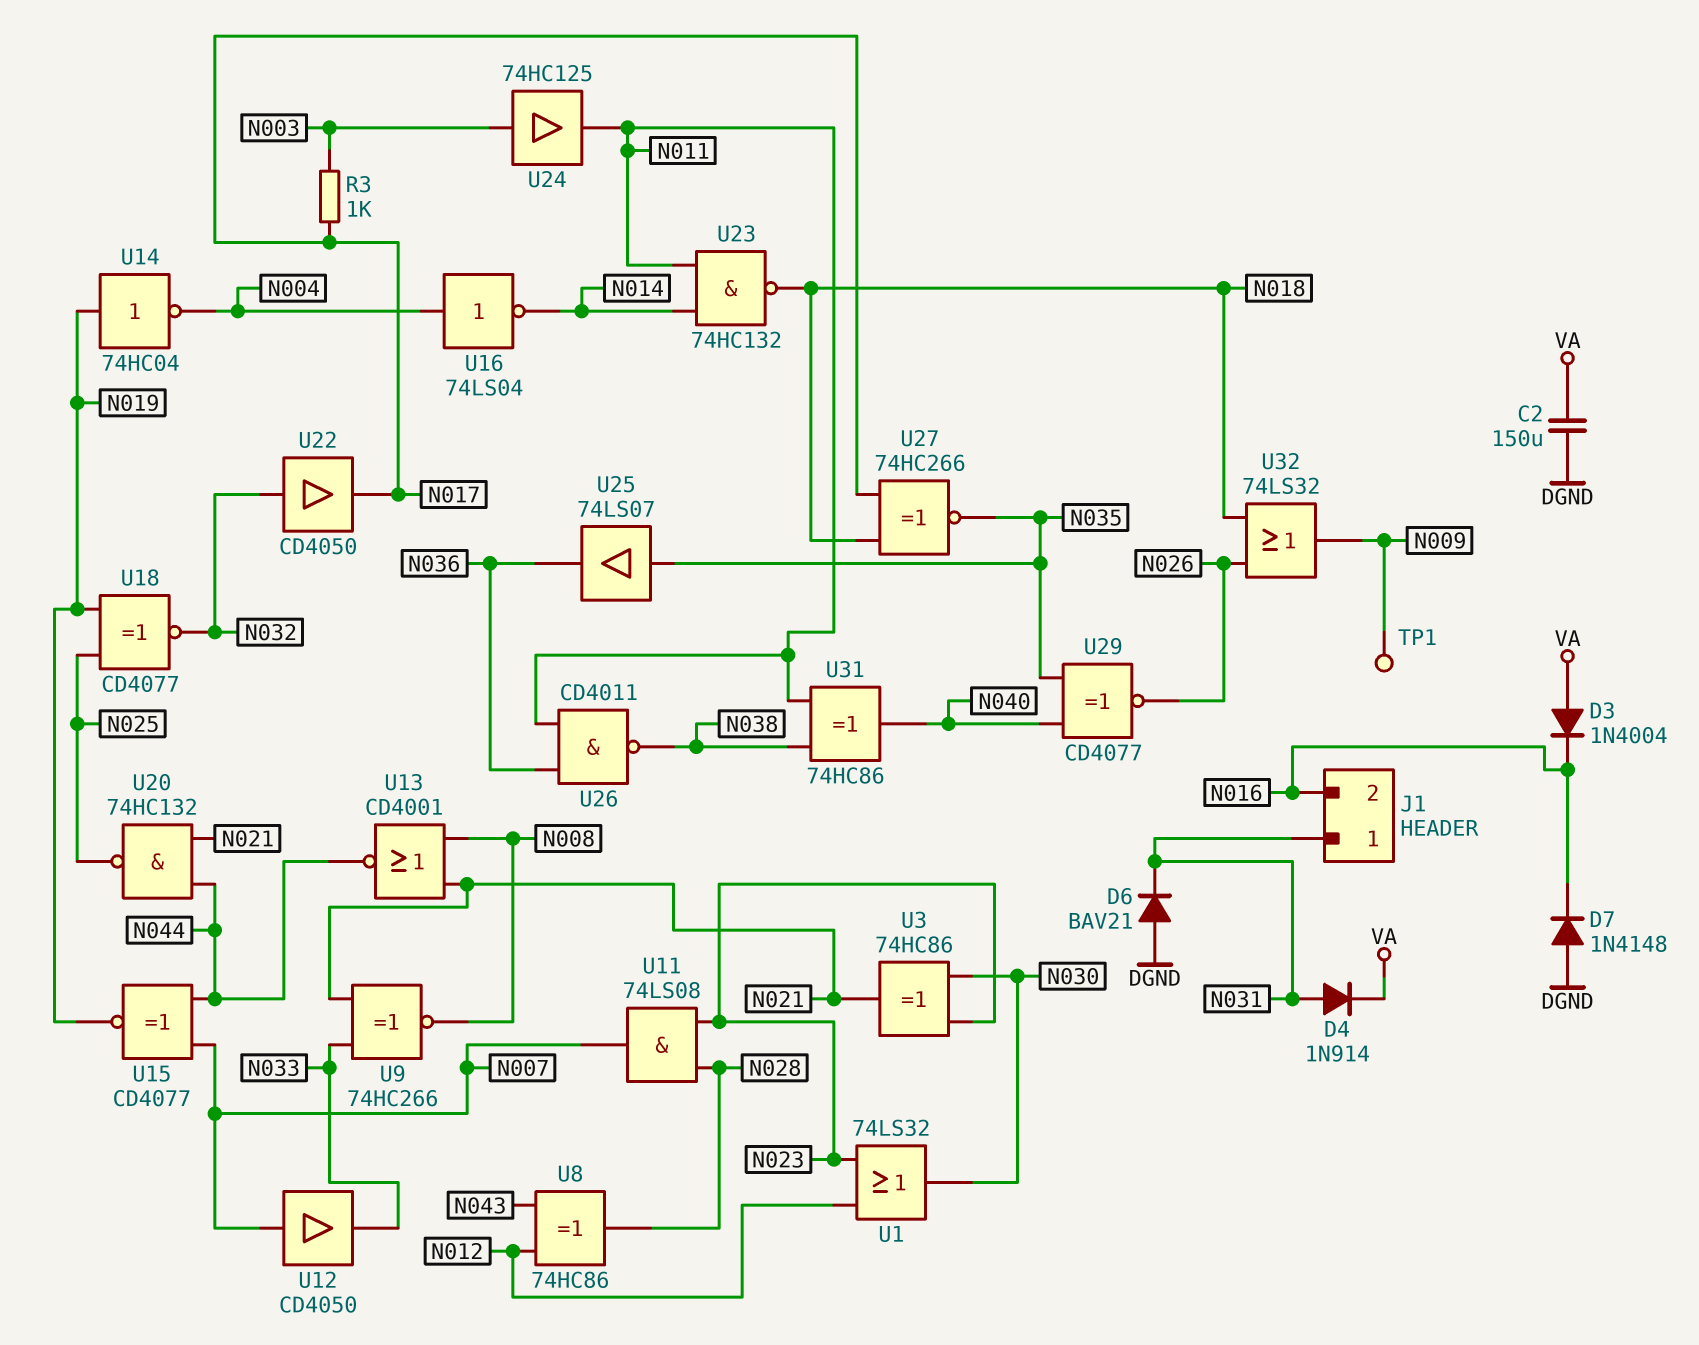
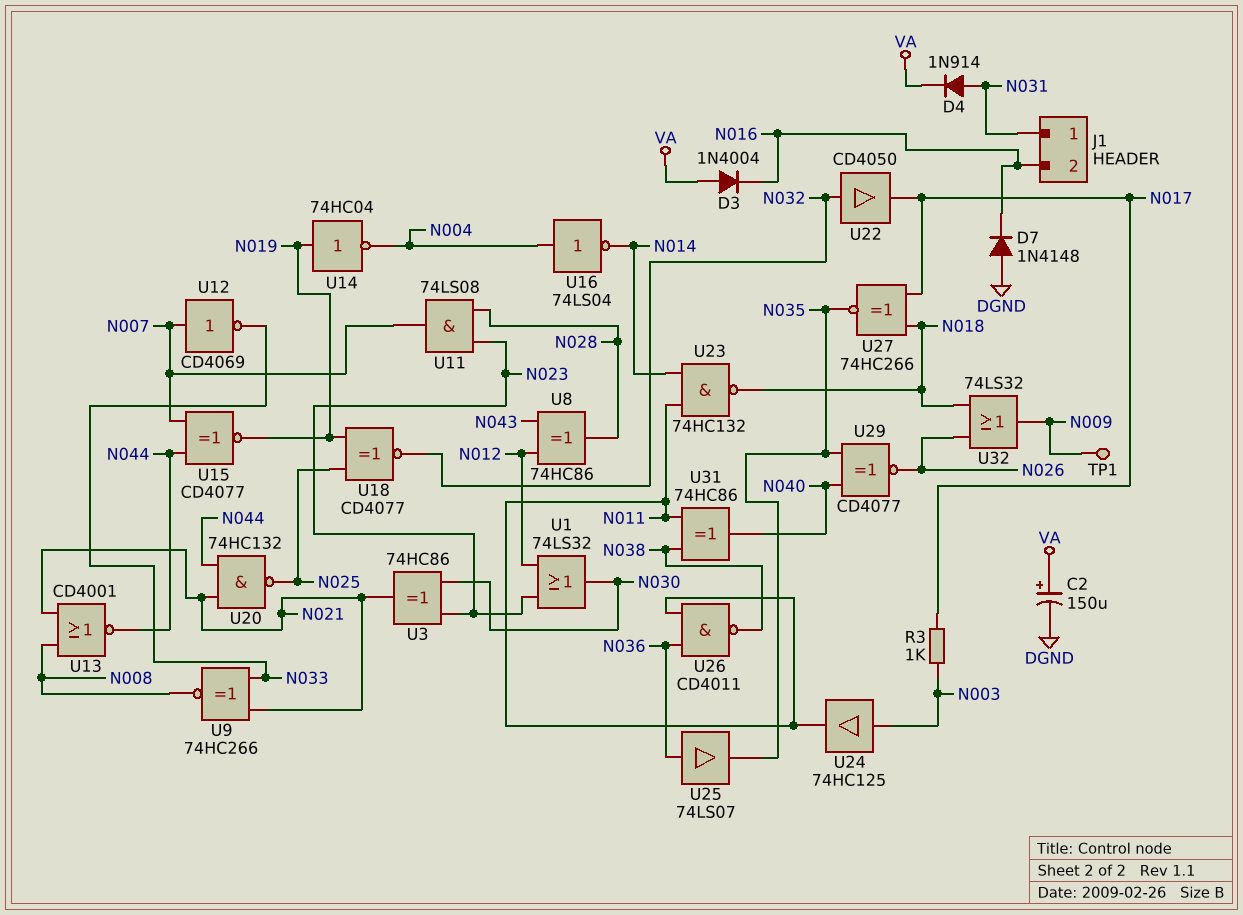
C2: 150uF (DGND, VA) -> 150uF (plus VA, minus DGND)
D6: diode BAV21 (A DGND, K N031) -> none
U12: buffer CD4050 (in N007, out N033) -> NOT CD4069 (in N007, out N033)
U25: buffer 74LS07 (in N035, out N036) -> buffer 74LS07 (in N036, out N035)

